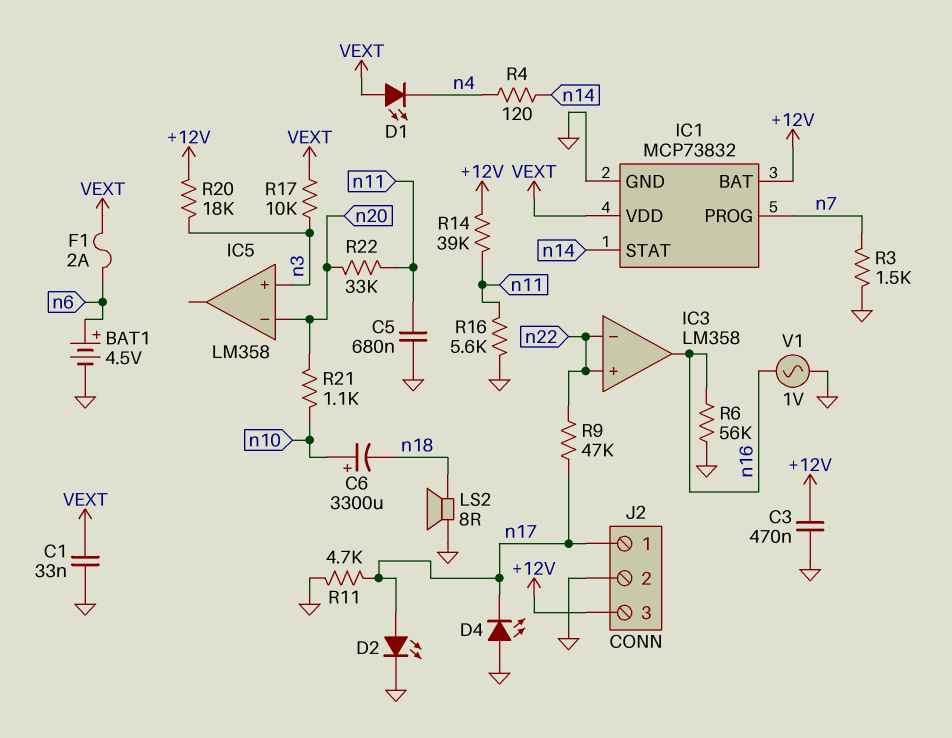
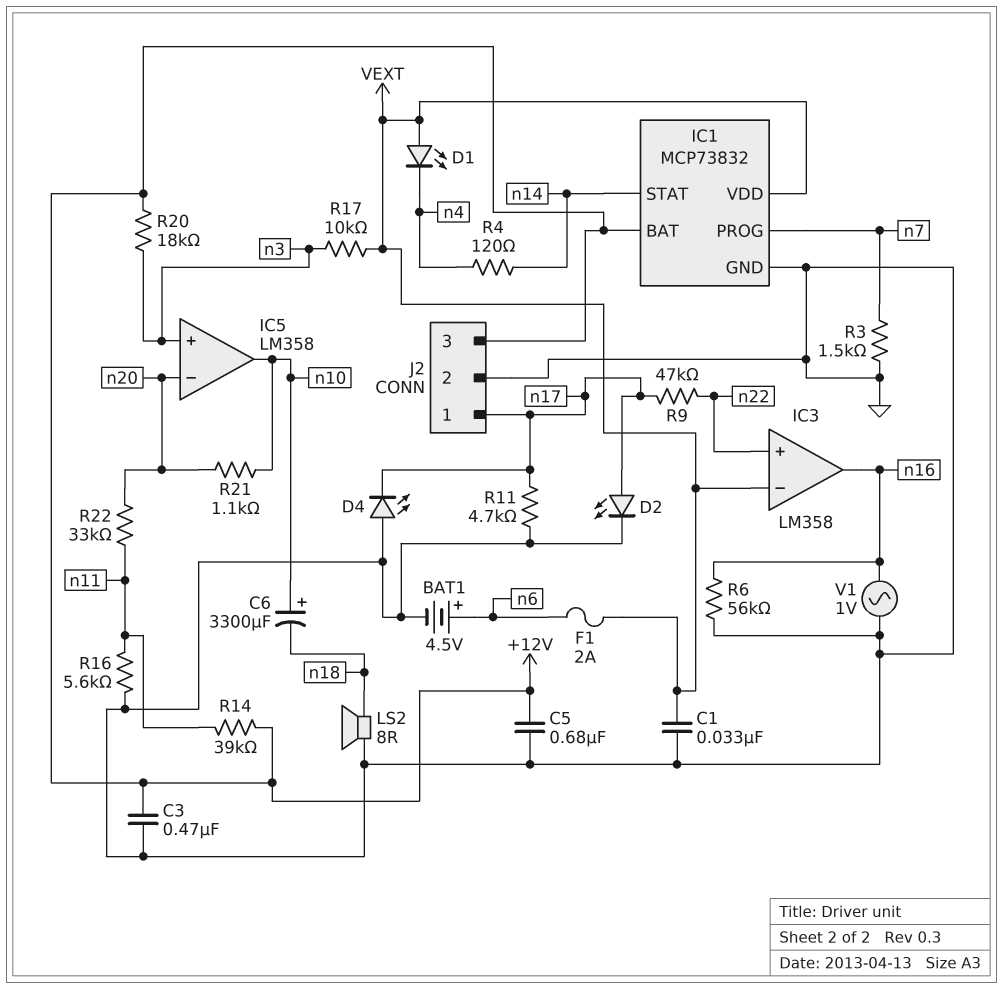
C5: 680nF (GND, n11) -> 680nF (+12V, GND)
IC3 pin in-: n22 -> VEXT
IC5 pin out: none -> n10

